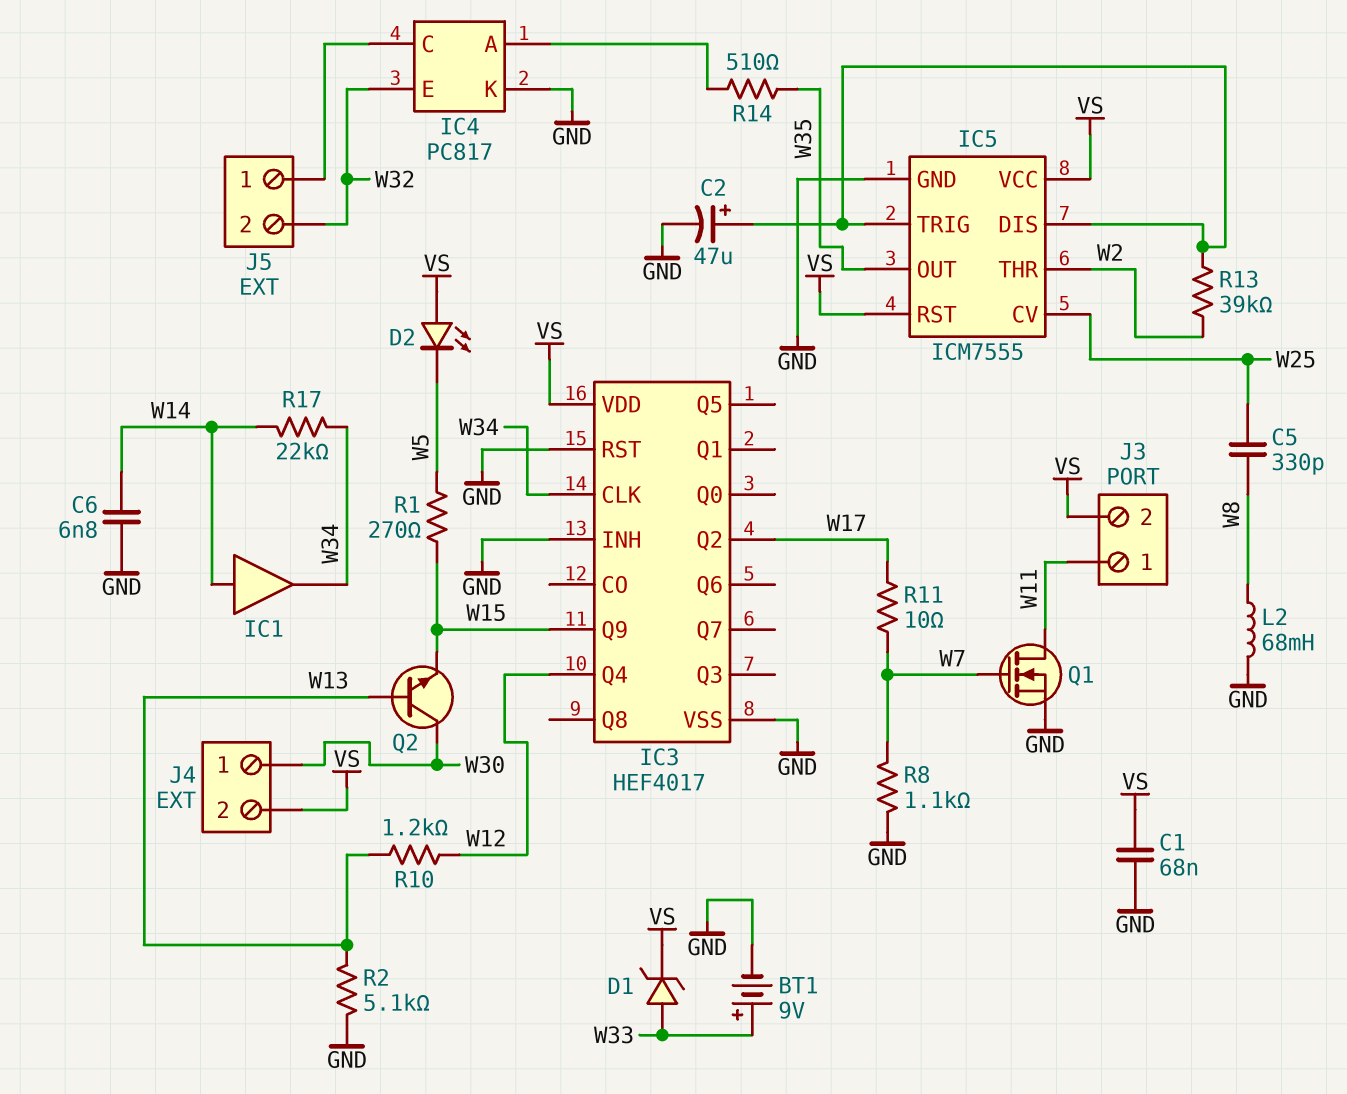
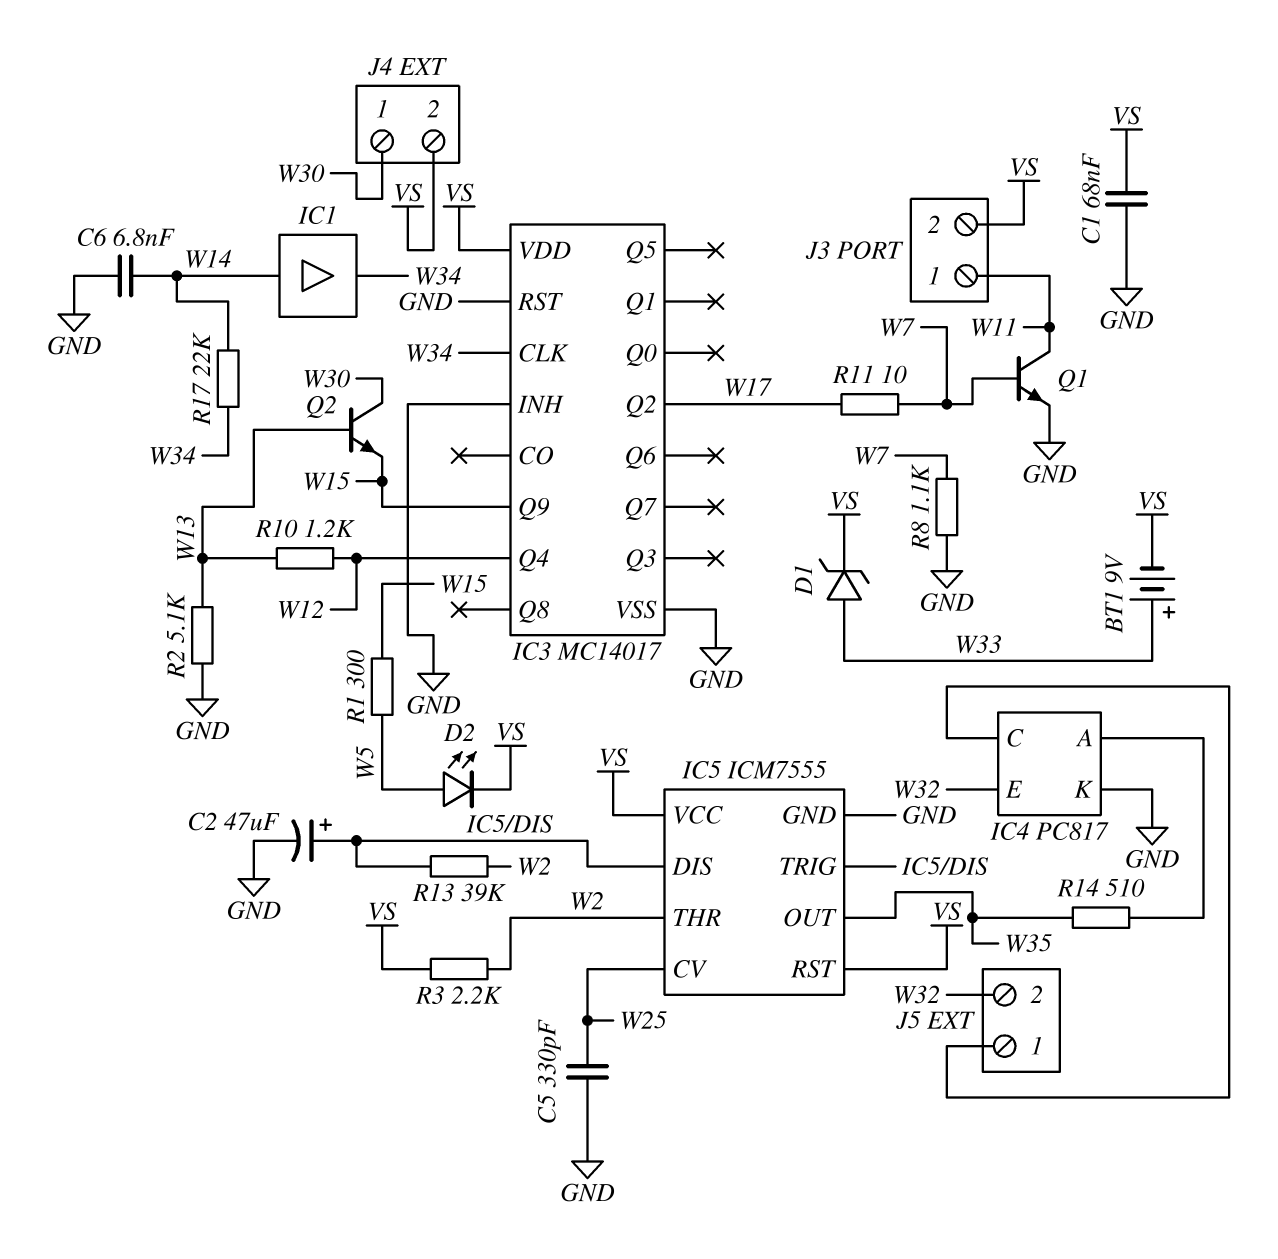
BT1: 9V (plus W33, minus GND) -> 9V (plus W33, minus VS)
C5: 330pF (W8, W25) -> 330pF (GND, W25)
D2: LED (A VS, K W5) -> LED (A W5, K VS)
IC3: HEF4017 -> MC14017
L2: 68mH (GND, W8) -> none
Q1: NMOS (G W7, D W11, S GND) -> NPN (B W7, C W11, E GND)
R1: 270 (W5, W15) -> 300 (W5, W15)
R3: none -> 2.2k (VS, W2)

